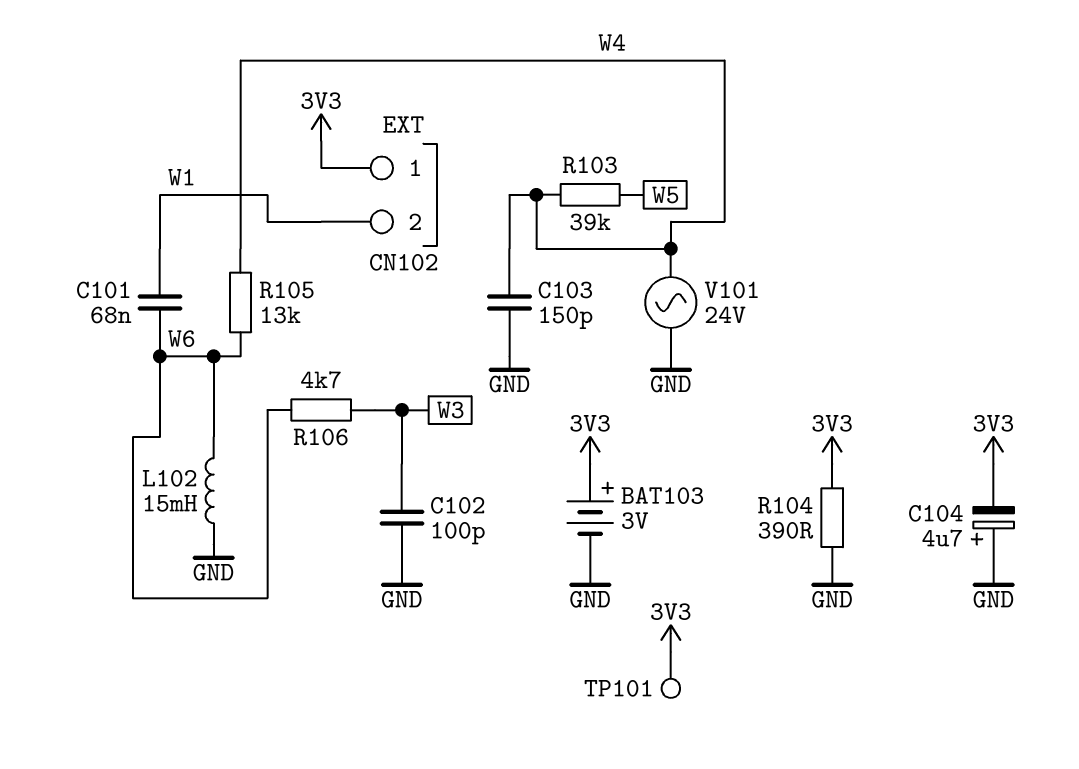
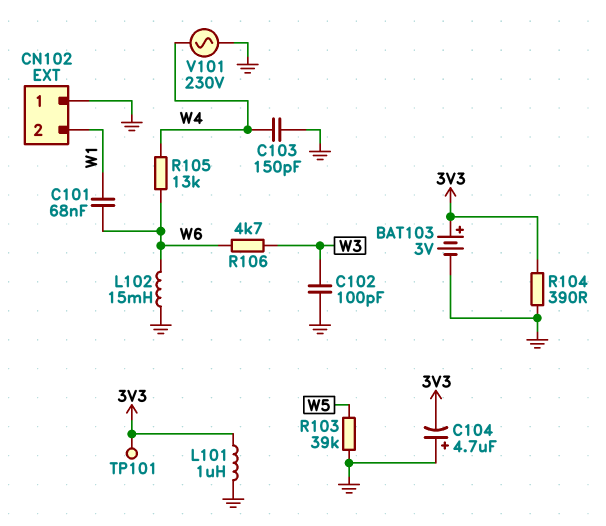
CN102 pin 1: 3V3 -> GND
L101: none -> 1uH (3V3, GND)
R103: 39k (W4, W5) -> 39k (GND, W5)
V101: AC 24V (GND, W4) -> AC 230V (GND, W4)

